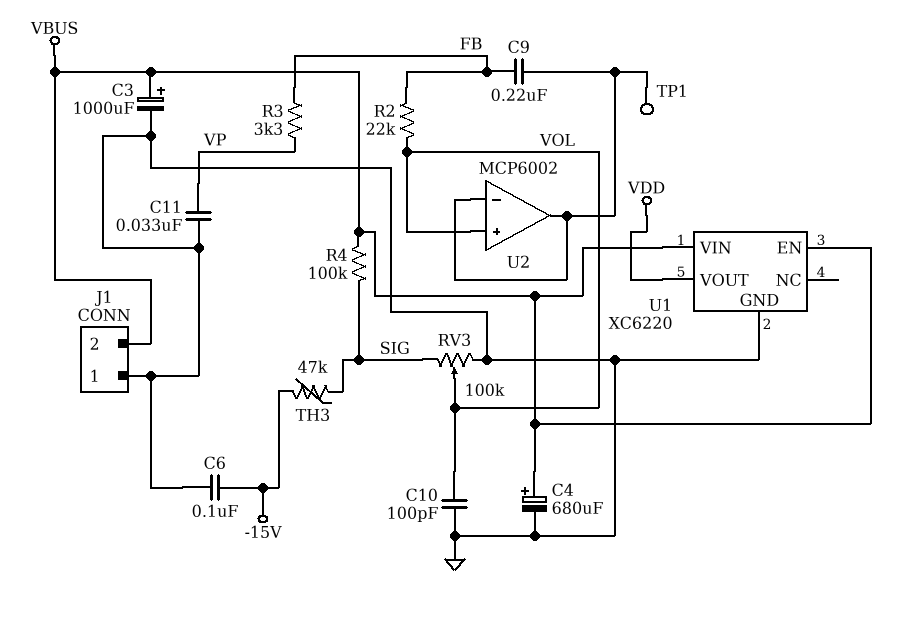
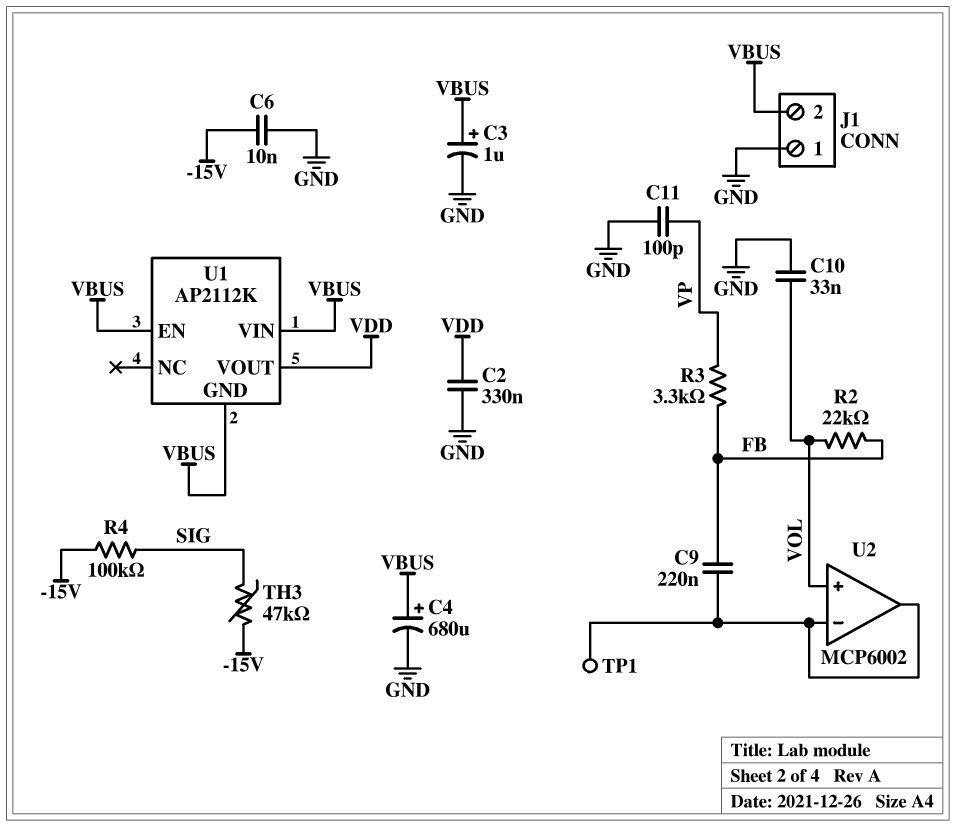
C2: none -> 330nF (GND, VDD)
C3: 1000uF (plus VBUS, minus GND) -> 1uF (plus VBUS, minus GND)
C6: 100nF (-15V, GND) -> 10nF (-15V, GND)
C10: 100pF (GND, VOL) -> 33nF (GND, VOL)
C11: 33nF (GND, VP) -> 100pF (GND, VP)
R4: 100k (SIG, VBUS) -> 100k (-15V, SIG)
RV3: 100k (GND, SIG, wiper VOL) -> none
U1: XC6220 -> AP2112K
U1 pin GND: GND -> VBUS

